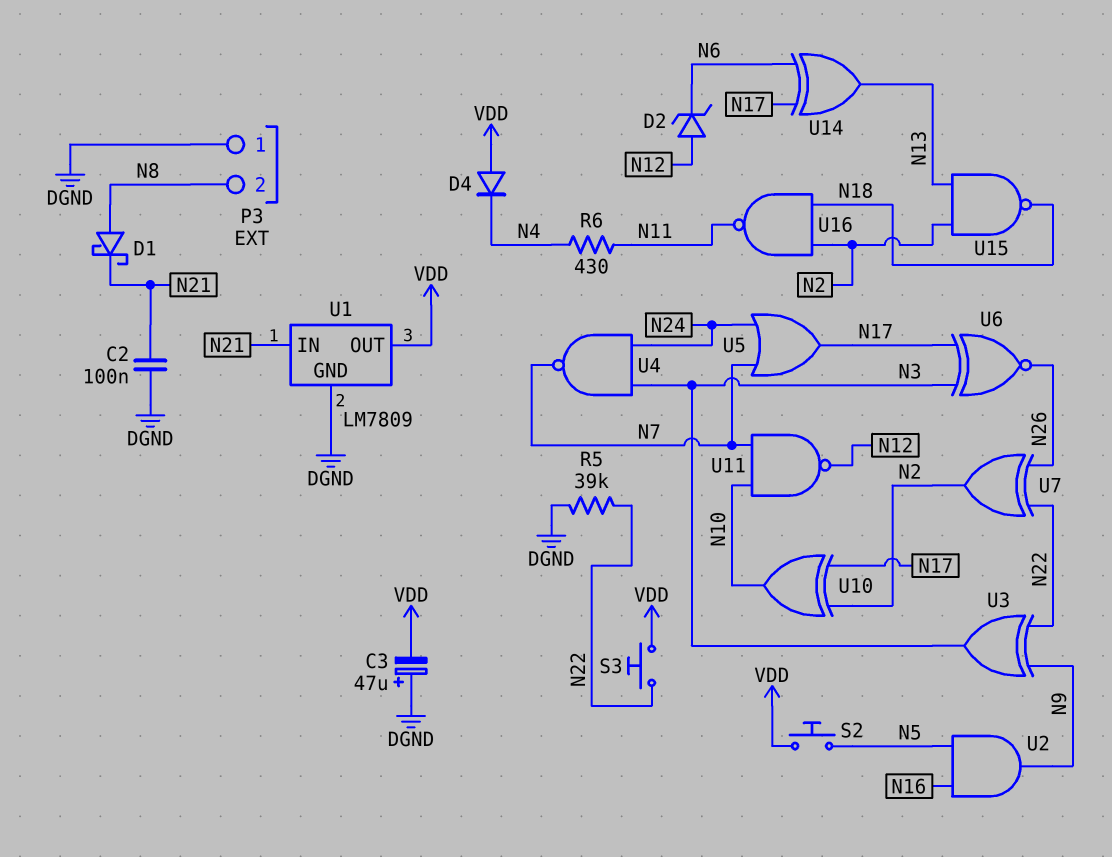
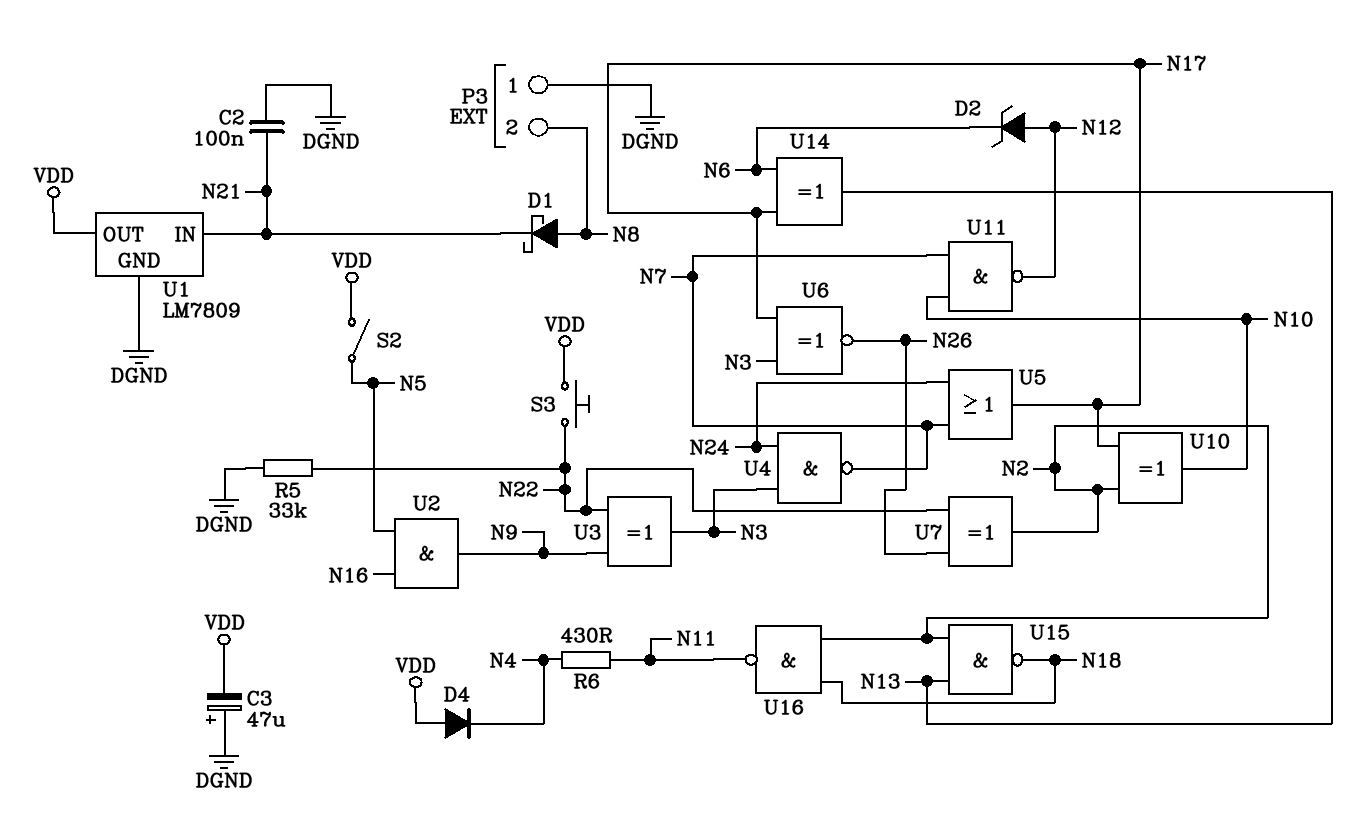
R5: 39k (DGND, N22) -> 33k (DGND, N22)
S2: button (N5, VDD) -> switch (N5, VDD)

